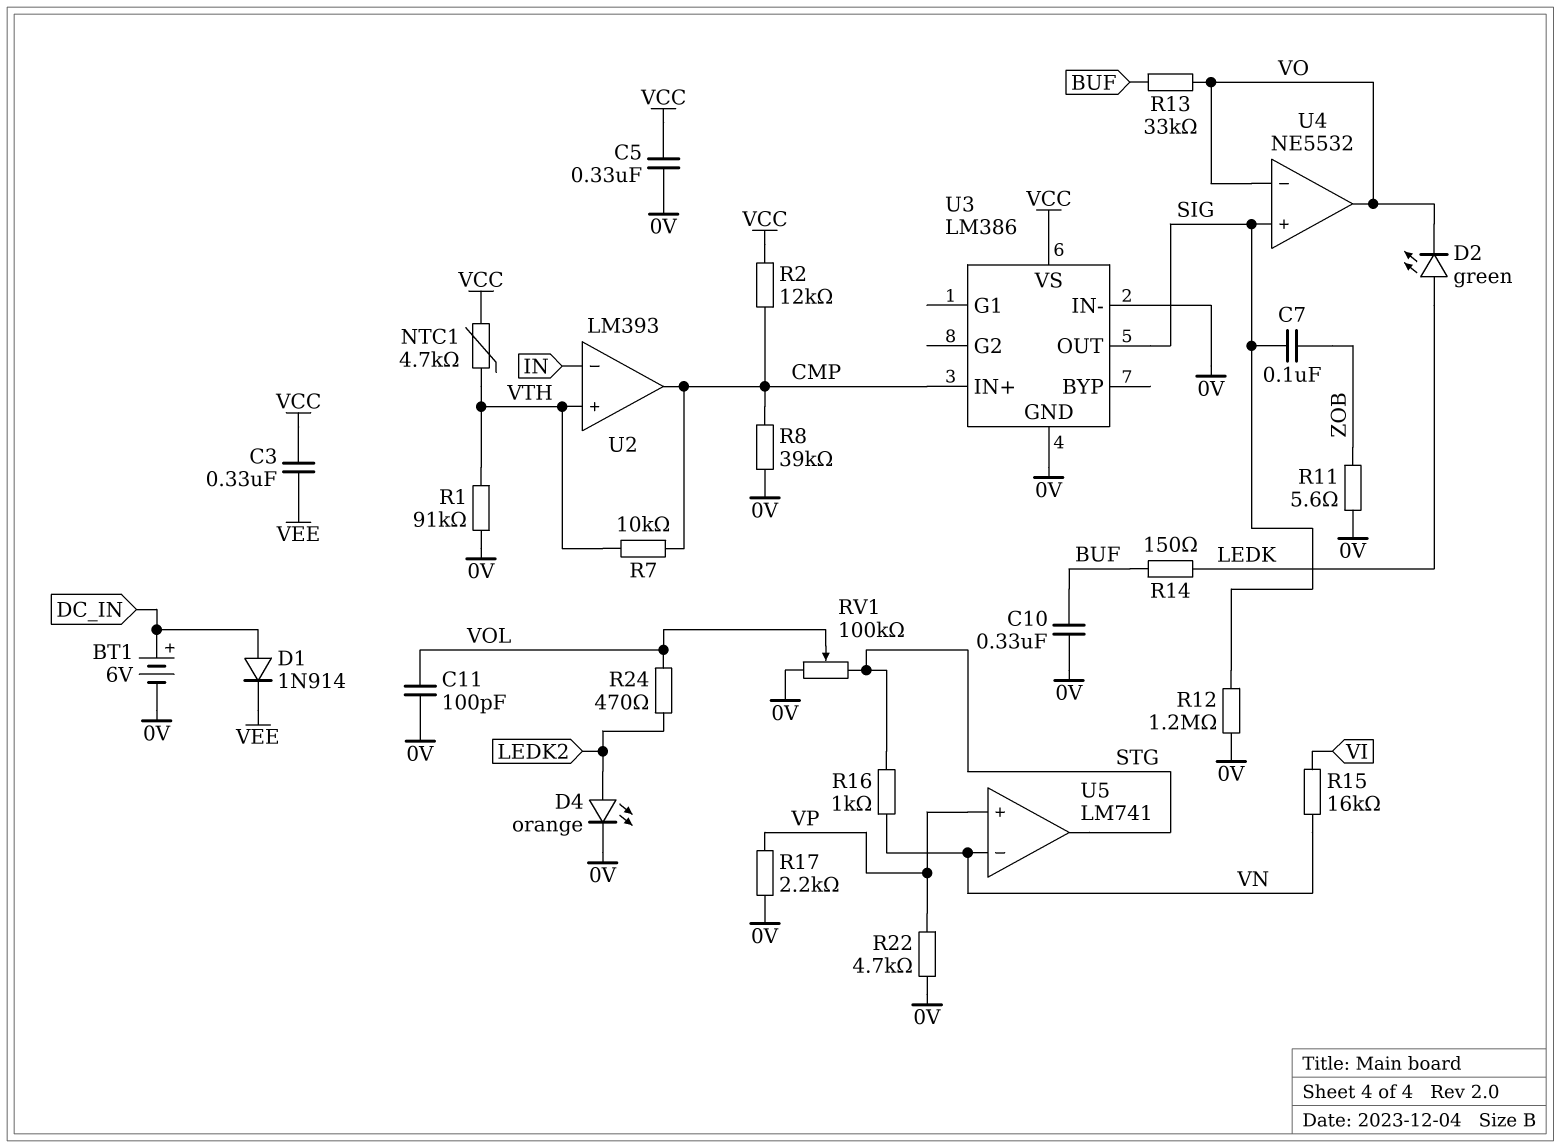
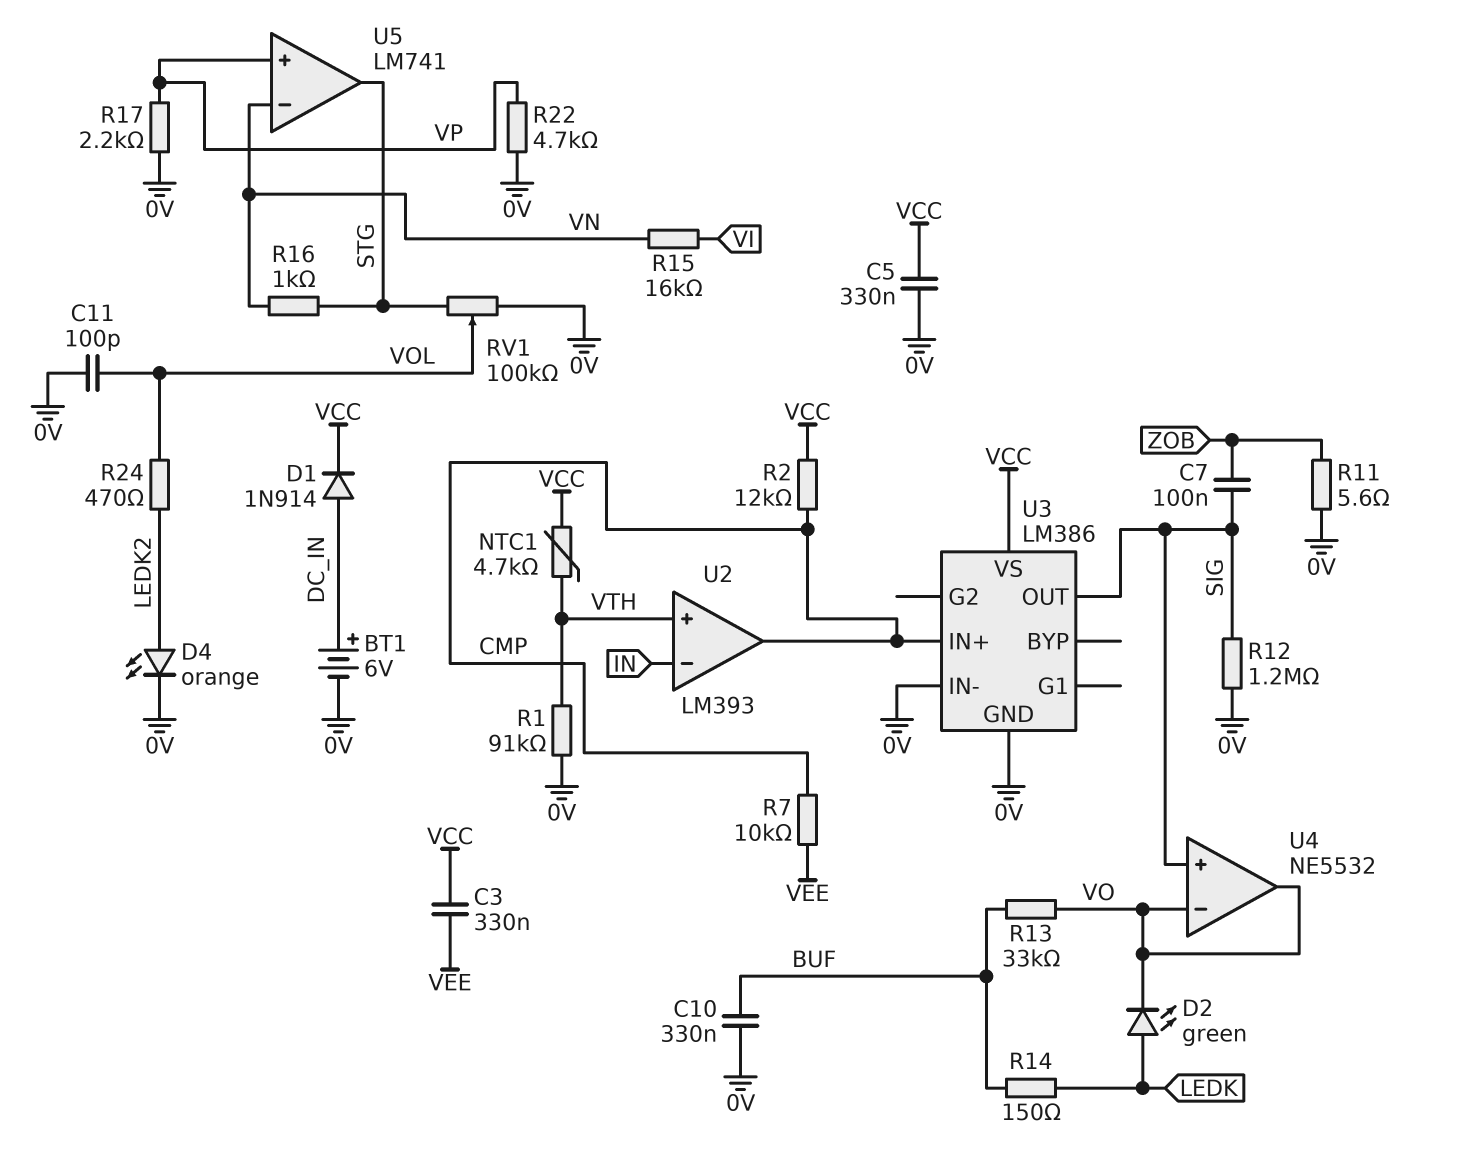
D1: diode 1N914 (A DC_IN, K VEE) -> diode 1N914 (A DC_IN, K VCC)
R7: 10k (CMP, VTH) -> 10k (CMP, VEE)
R8: 39k (0V, CMP) -> none

